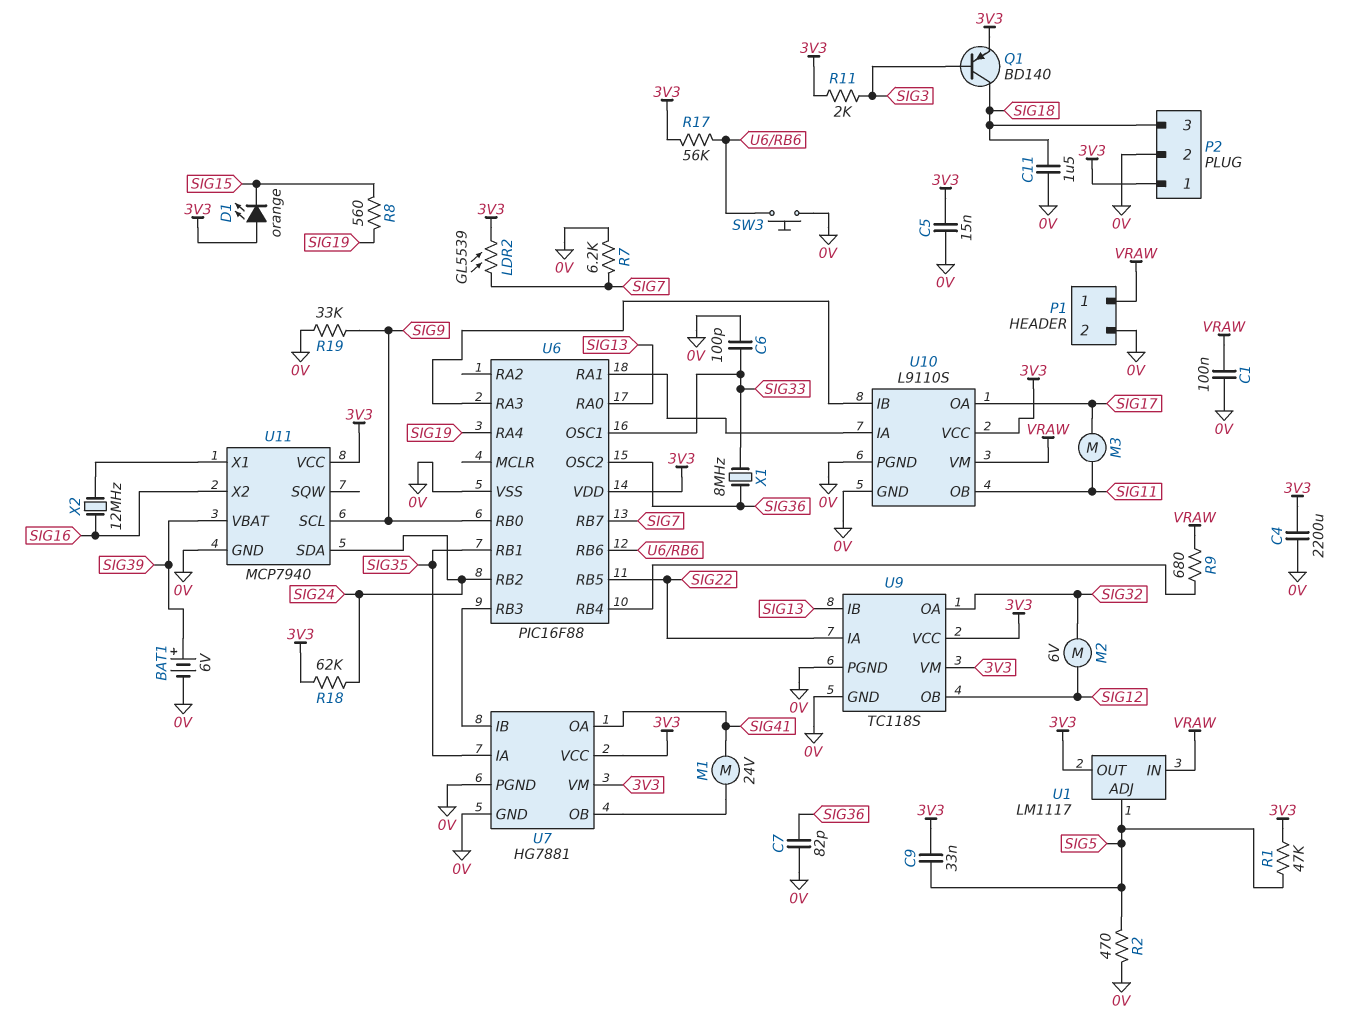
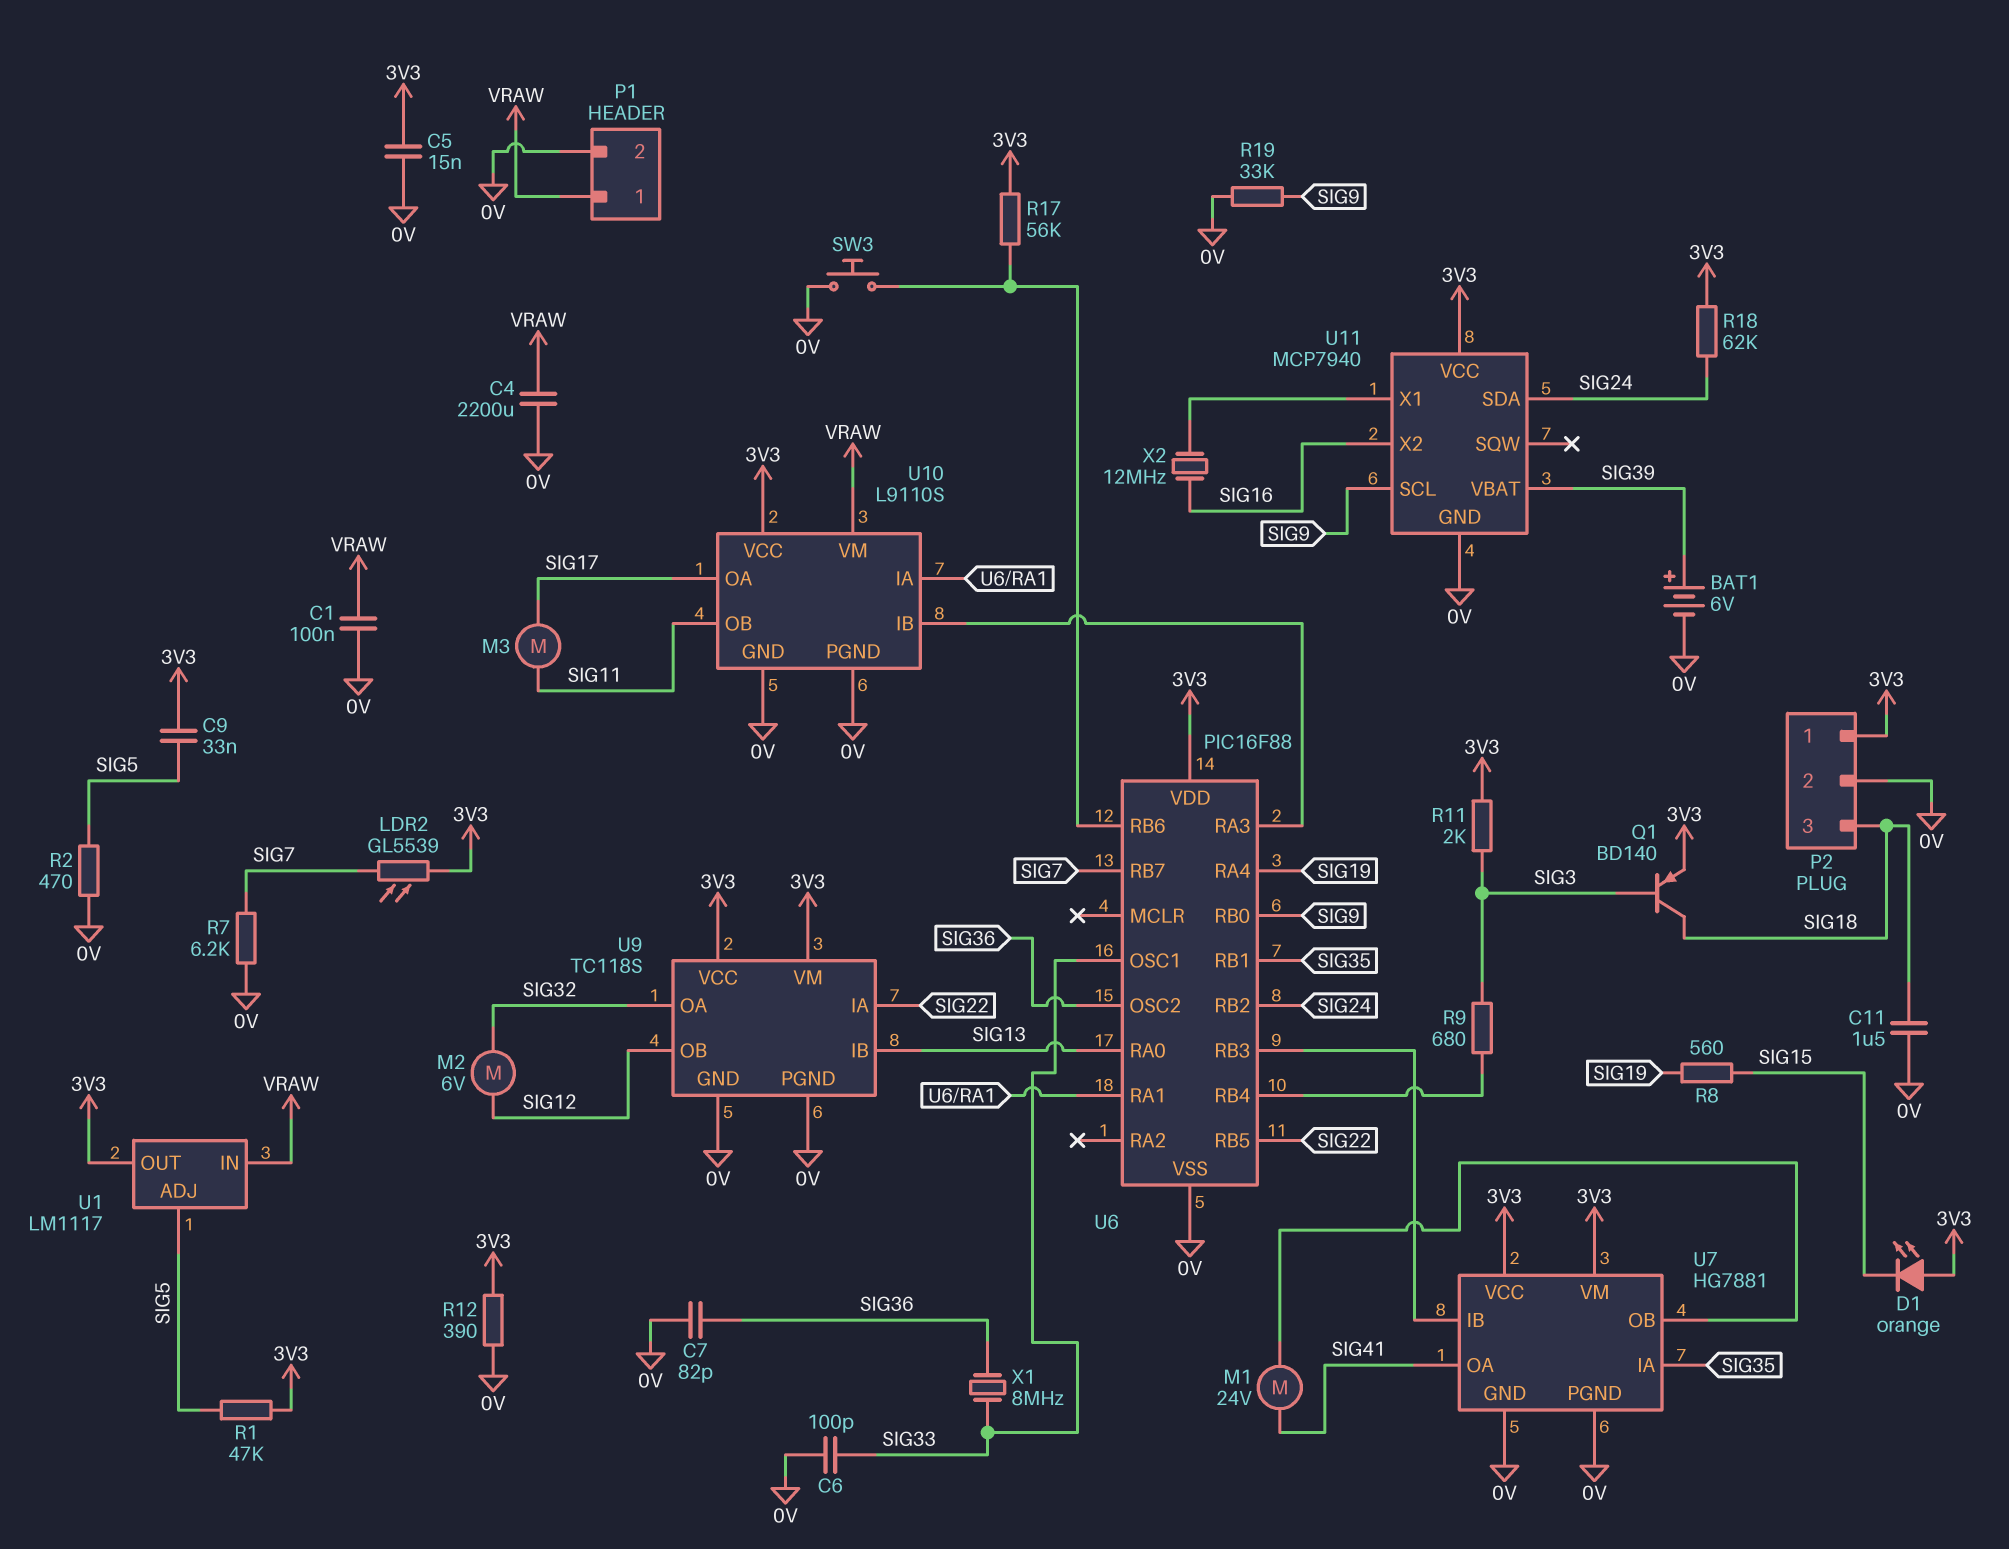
C4: 2200uF (0V, 3V3) -> 2200uF (0V, VRAW)
R9: 680 (U6/RB4, VRAW) -> 680 (SIG3, U6/RB4)
R12: none -> 390 (0V, 3V3)

